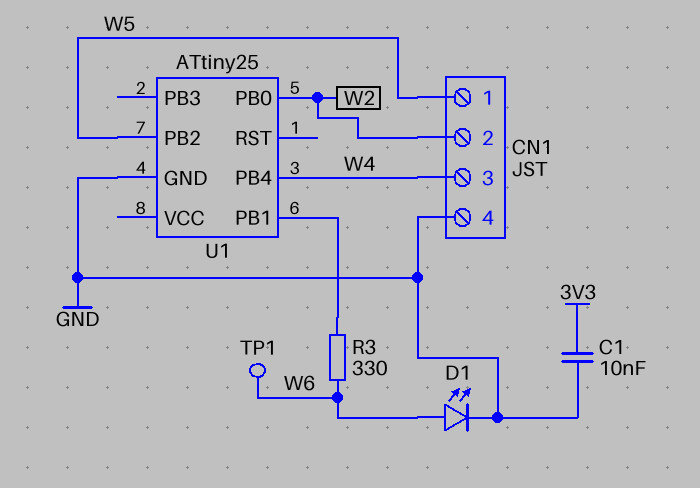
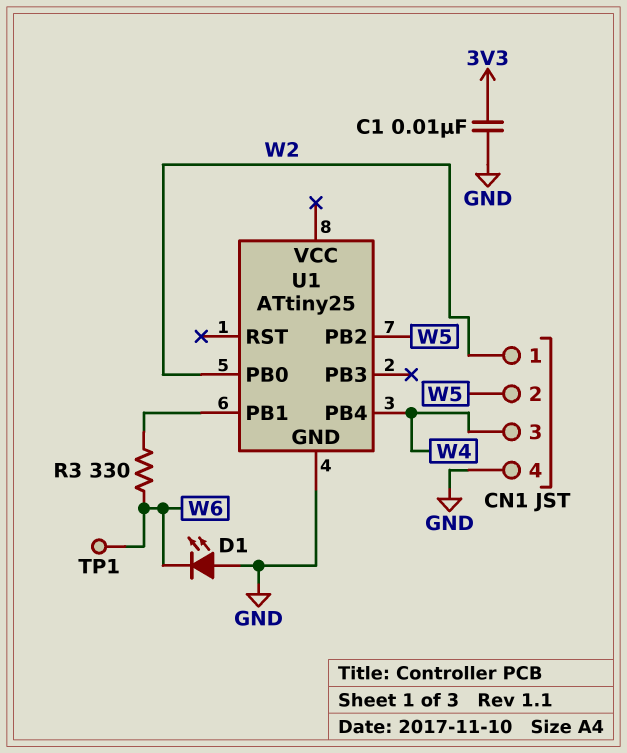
CN1 pin 1: W5 -> W2
CN1 pin 2: W2 -> W5
D1: LED (A W6, K GND) -> LED (A GND, K W6)

